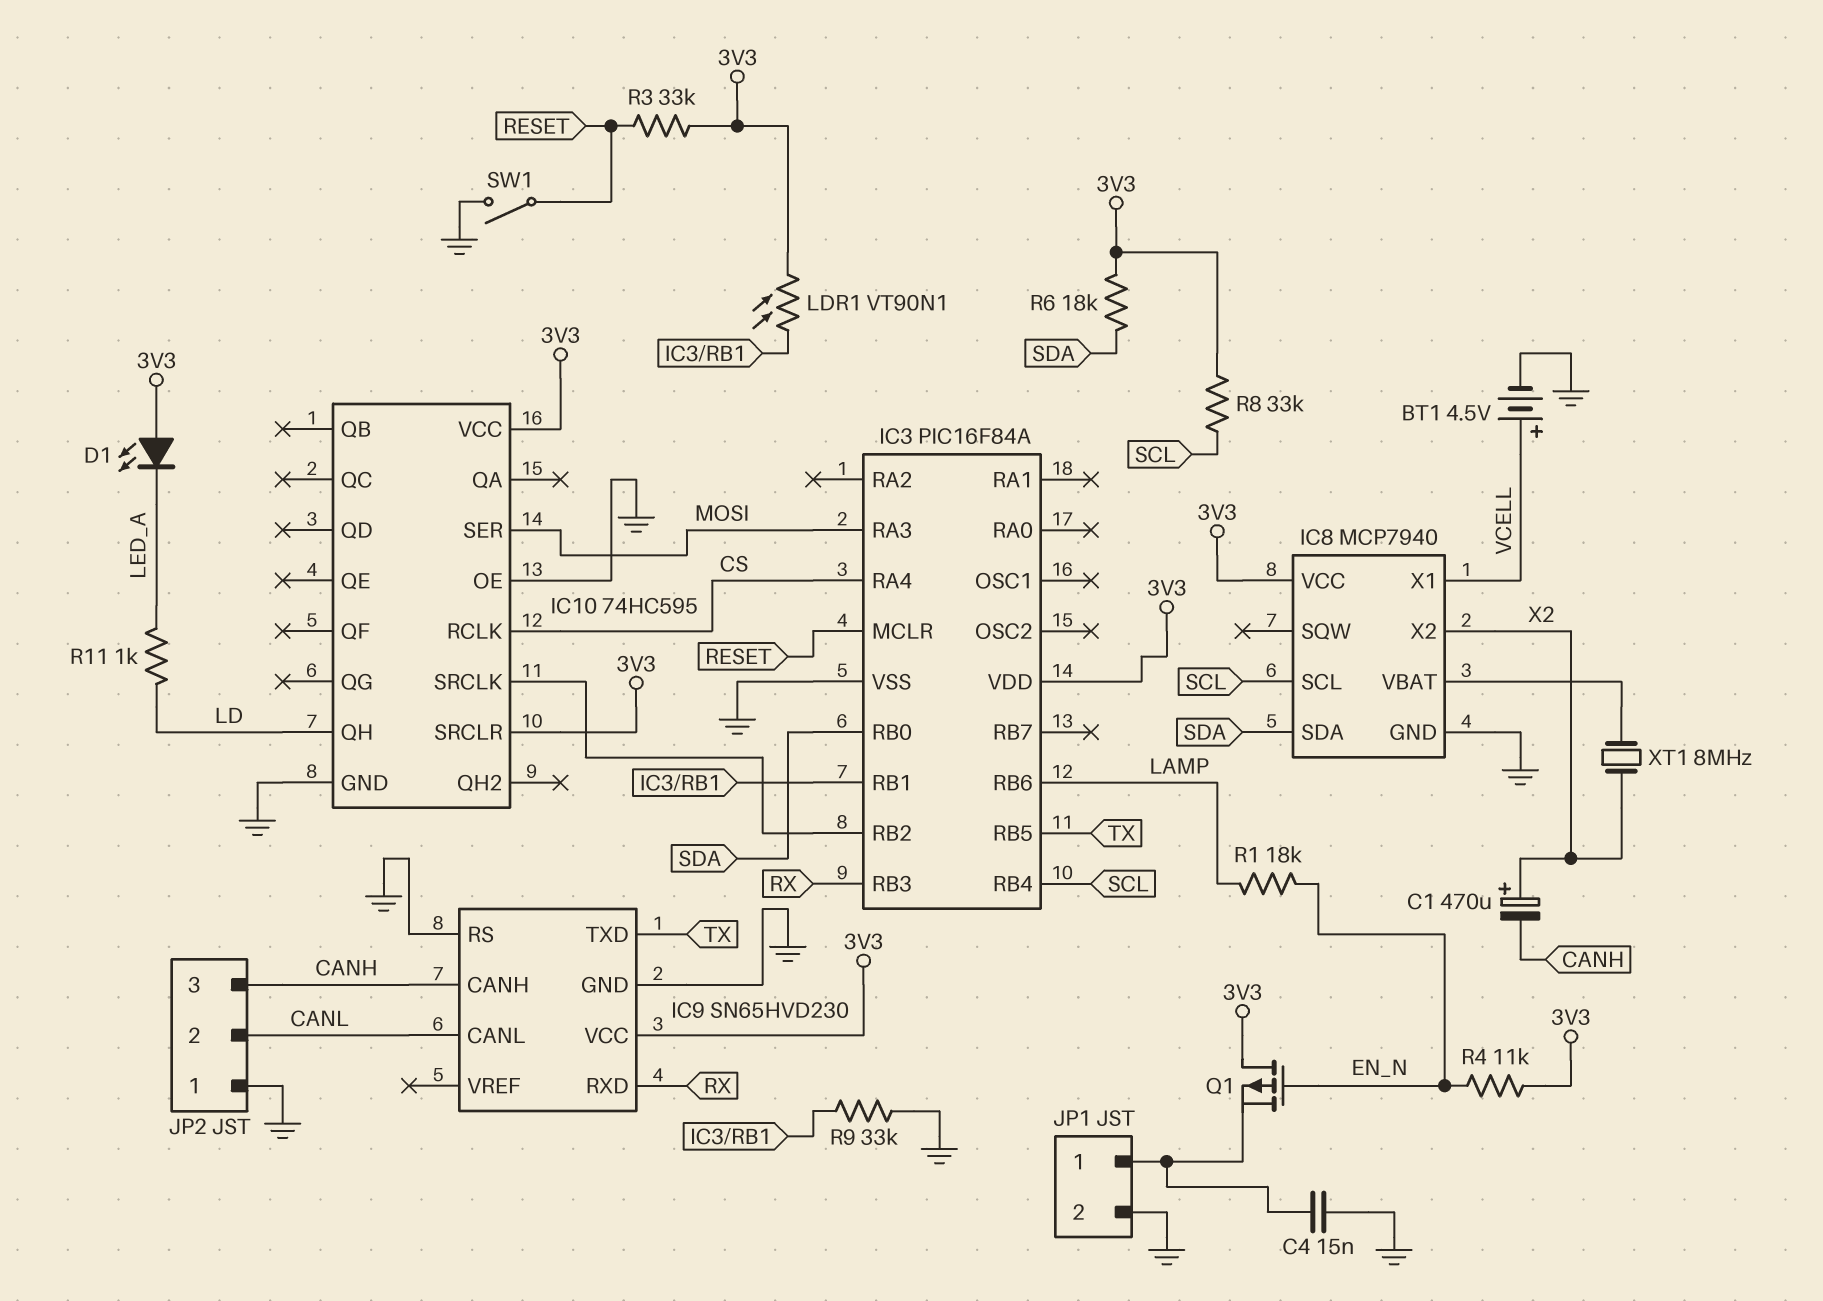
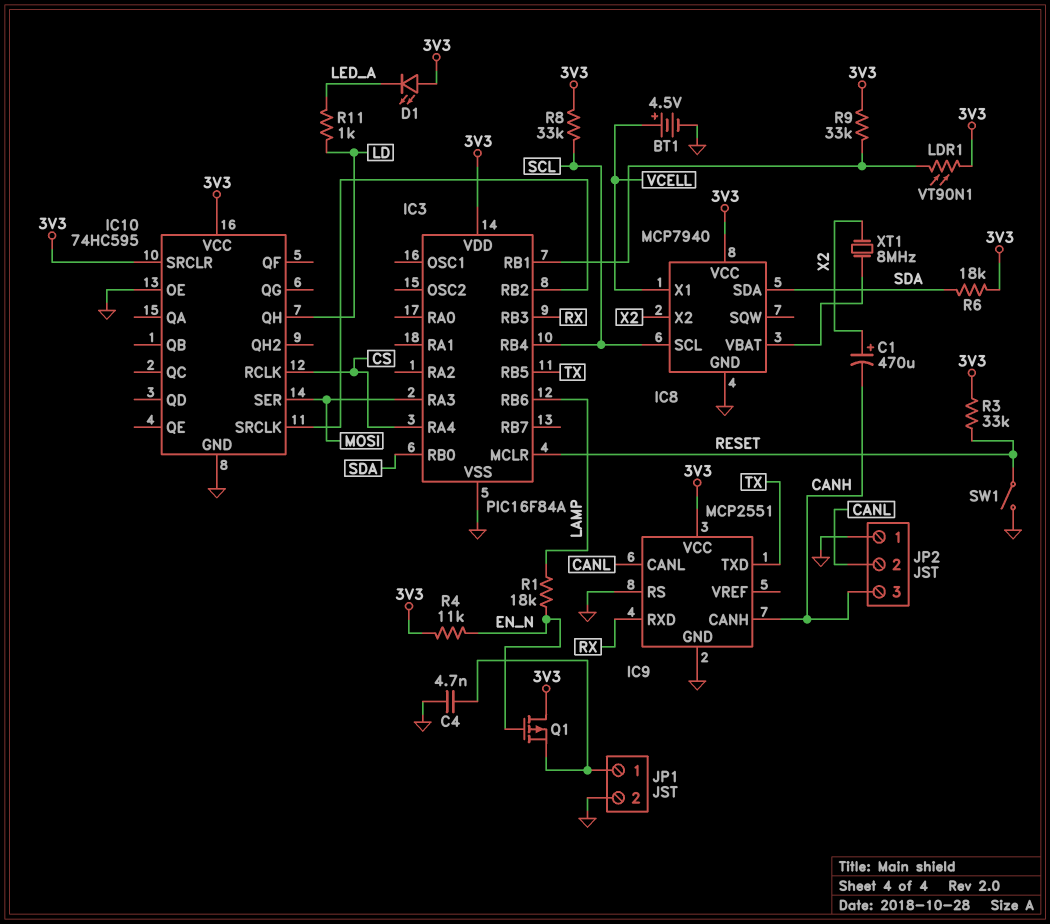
C4: 15nF (GND, JP1/1) -> 4.7nF (GND, JP1/1)
IC9: SN65HVD230 -> MCP2551
R9: 33k (GND, IC3/RB1) -> 33k (3V3, IC3/RB1)

